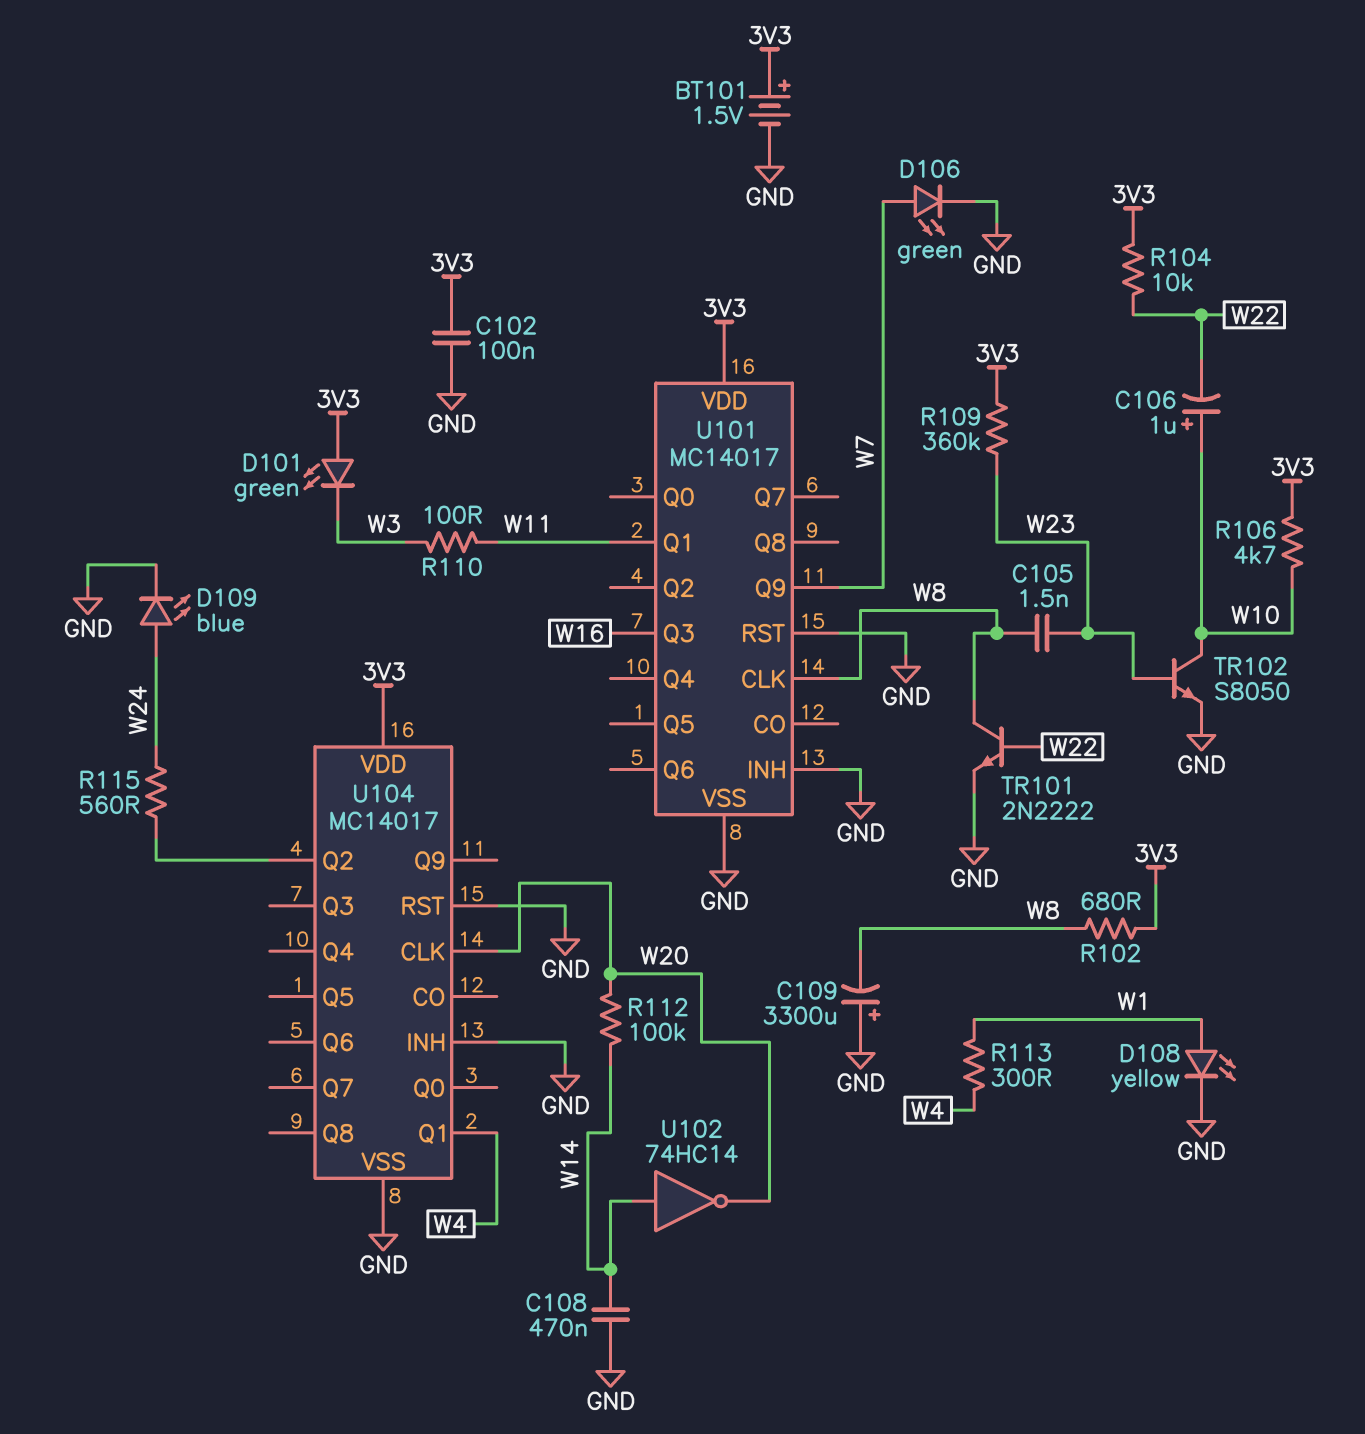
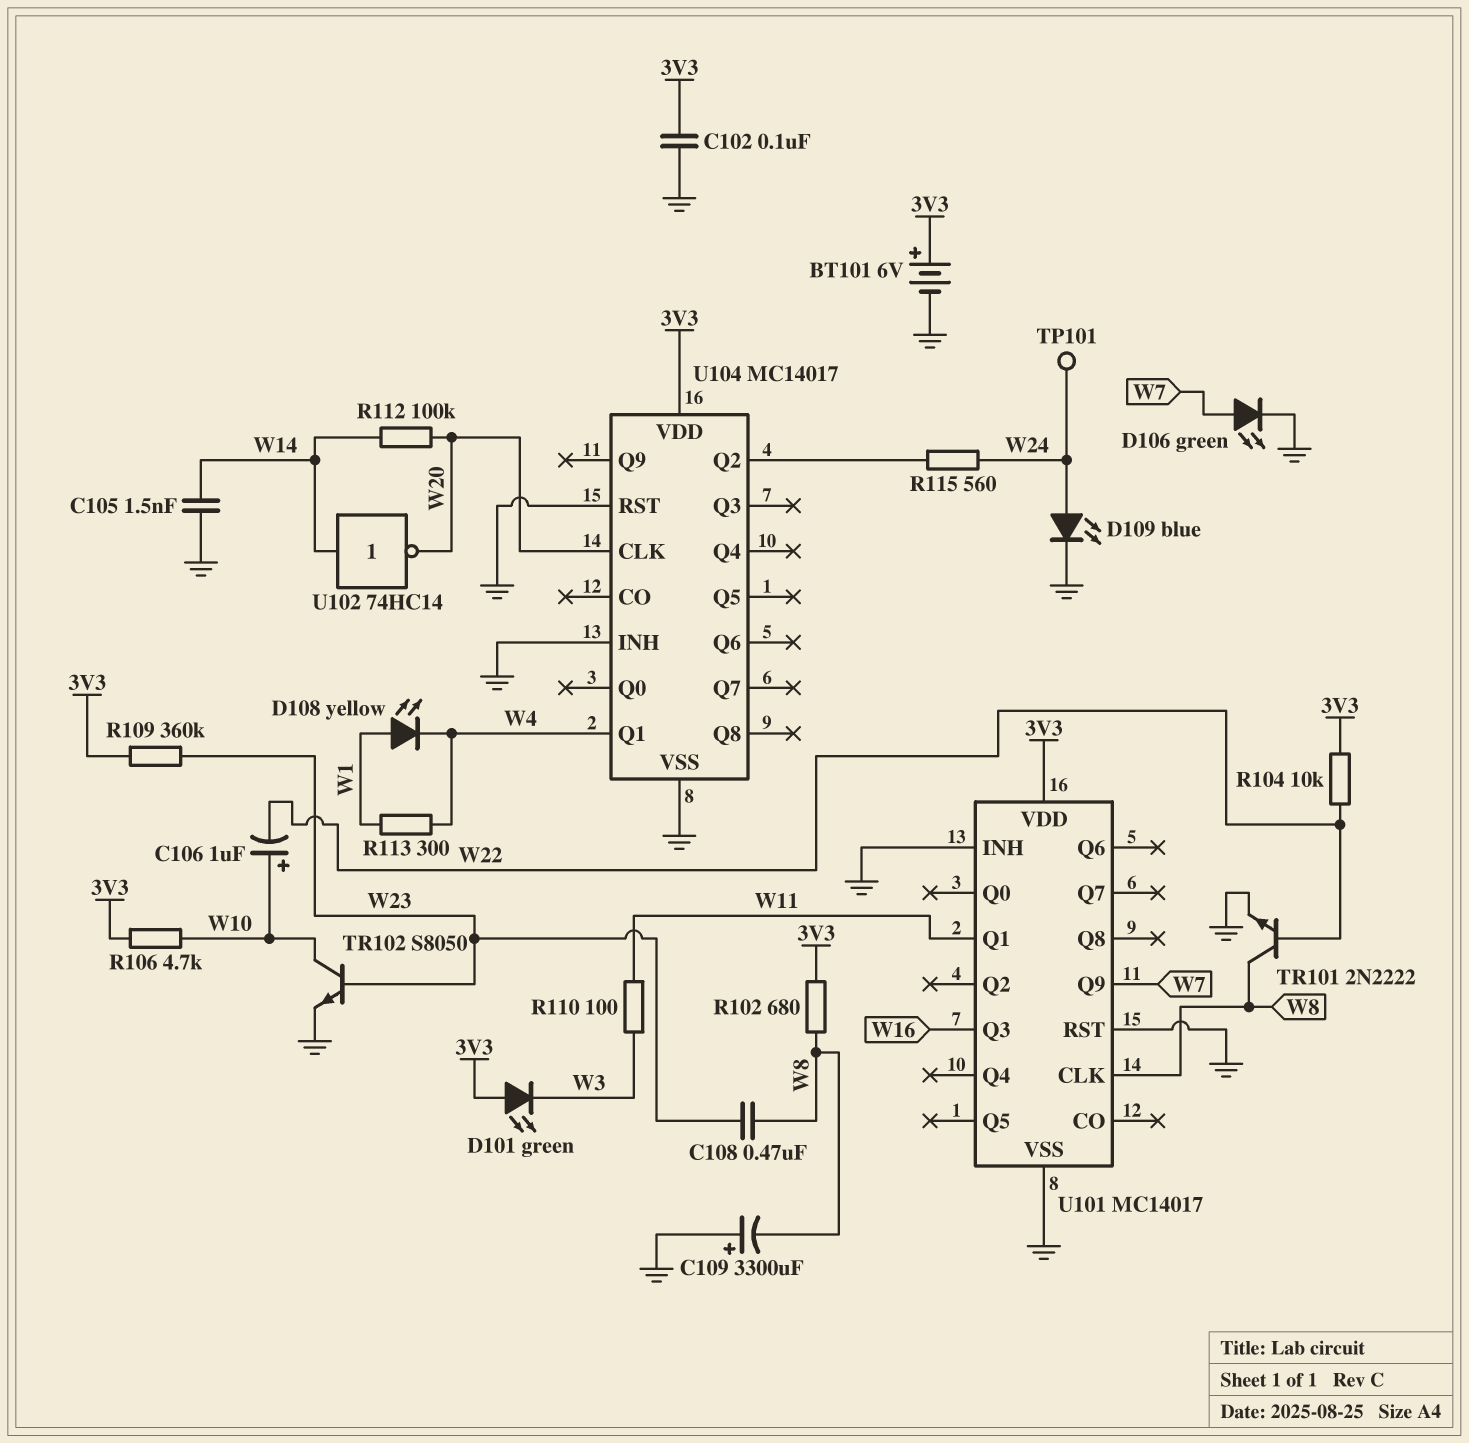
BT101: 1.5V (plus 3V3, minus GND) -> 6V (plus 3V3, minus GND)
C105: 1.5nF (W8, W23) -> 1.5nF (GND, W14)
C108: 470nF (GND, W14) -> 470nF (W8, W23)
D108: LED yellow (A W1, K GND) -> LED yellow (A W1, K W4)
TP101: none -> test point (W24)

